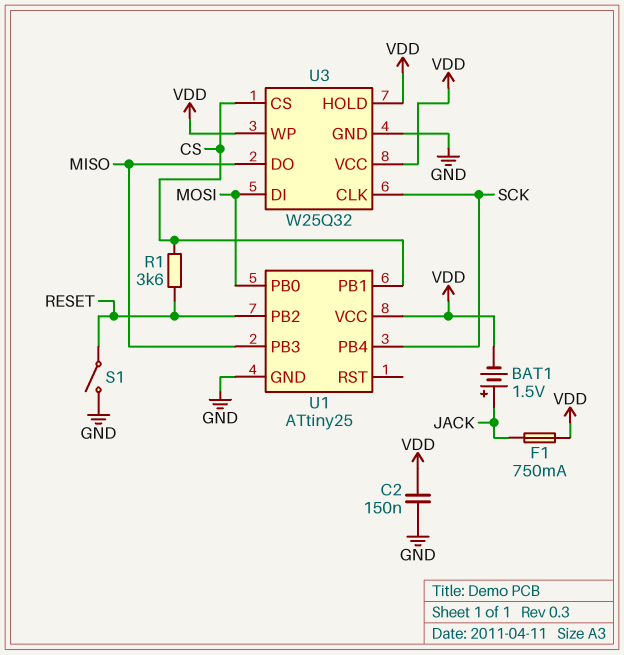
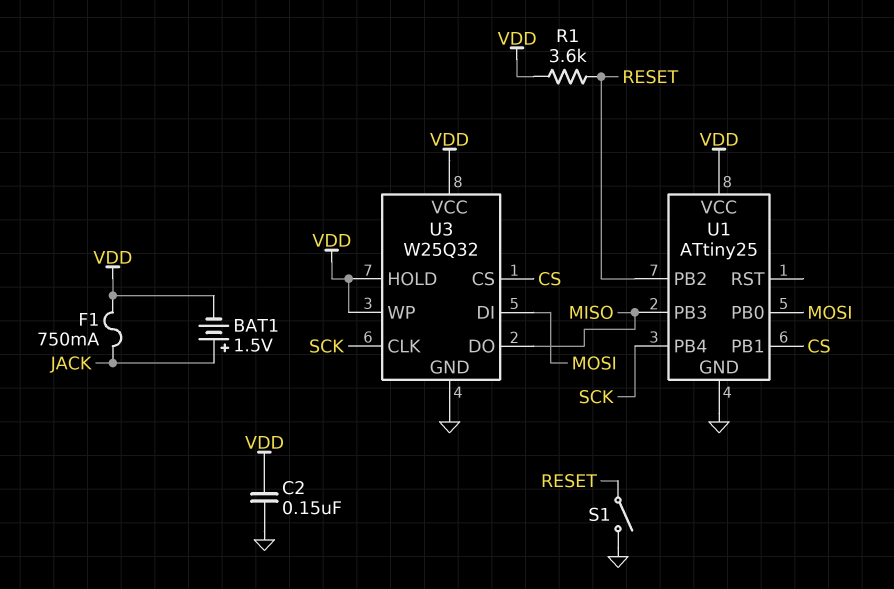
R1: 3.6k (CS, RESET) -> 3.6k (RESET, VDD)

